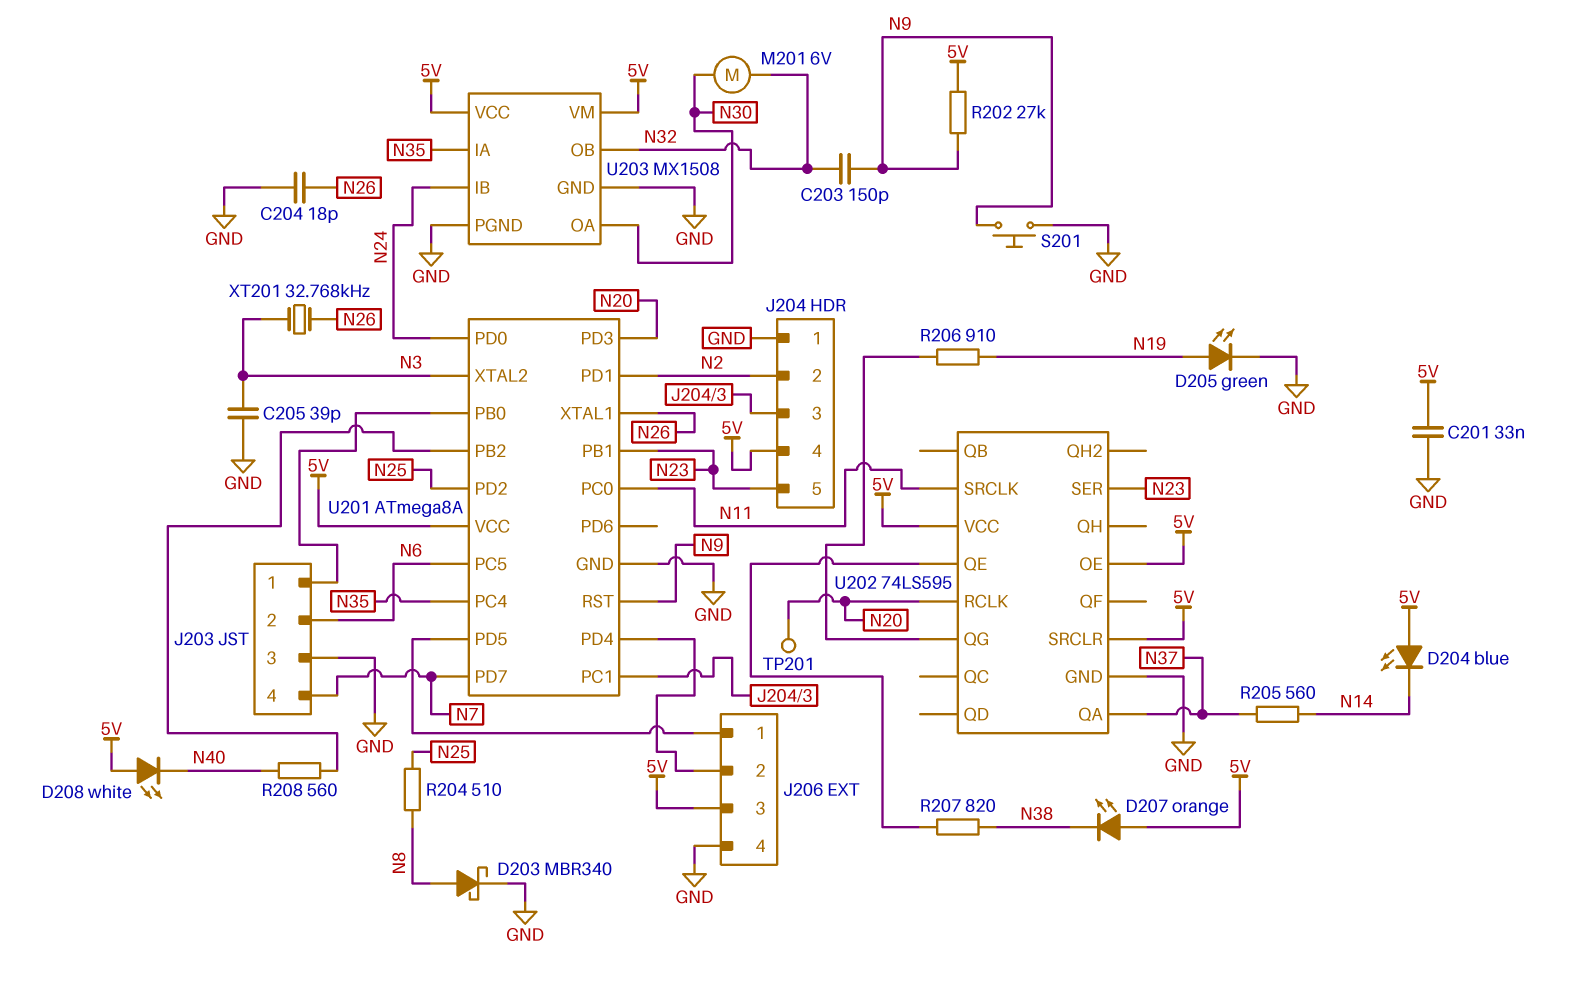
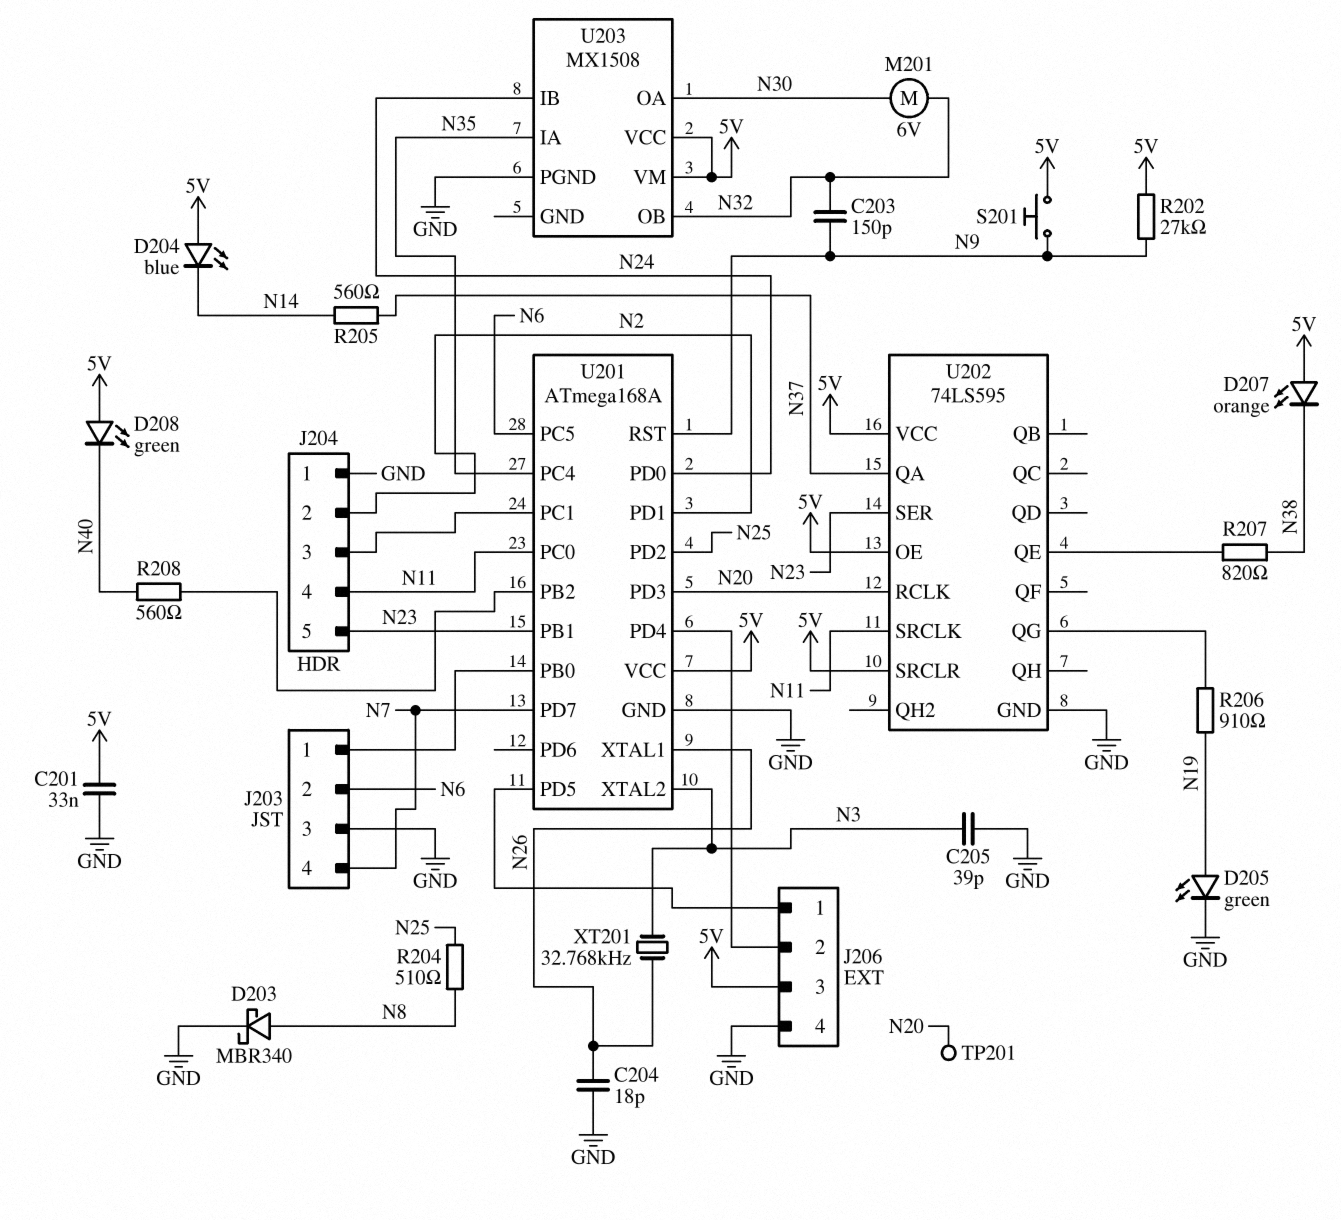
D208: LED white (A 5V, K N40) -> LED green (A 5V, K N40)
J204 pin 4: 5V -> N11
S201: button (GND, N9) -> button (5V, N9)
U201: ATmega8A -> ATmega168A
U203 pin GND: GND -> none

